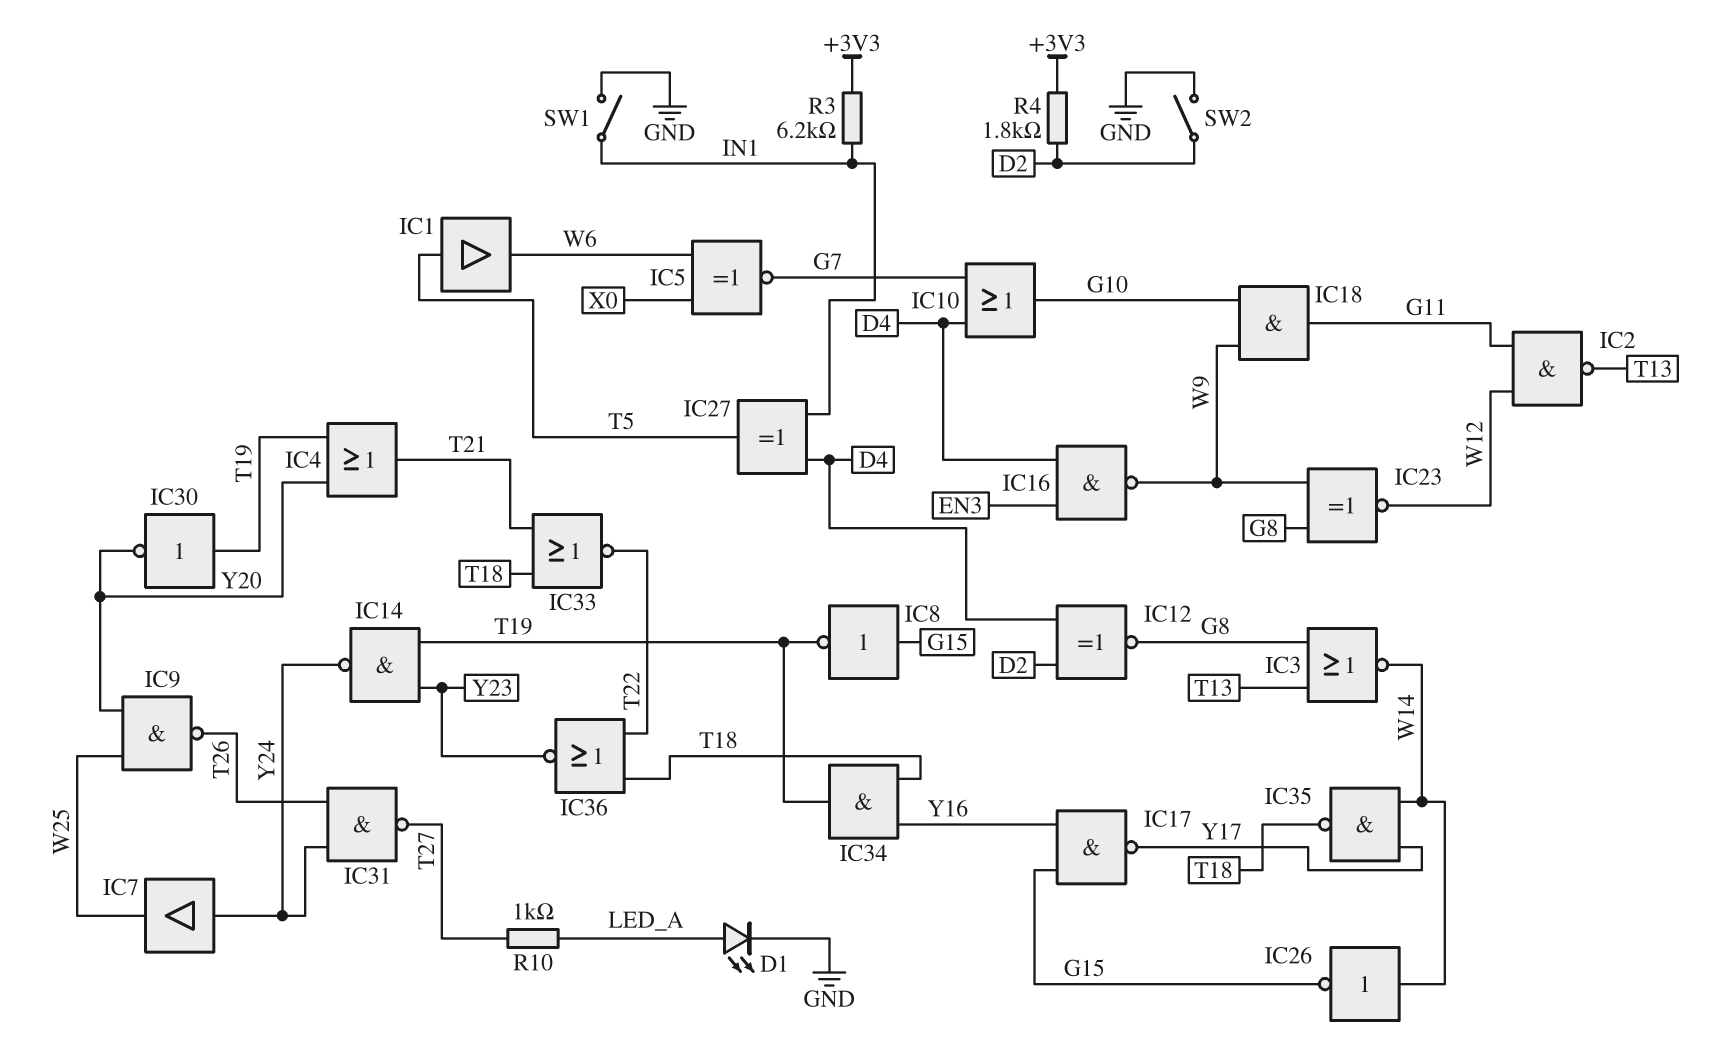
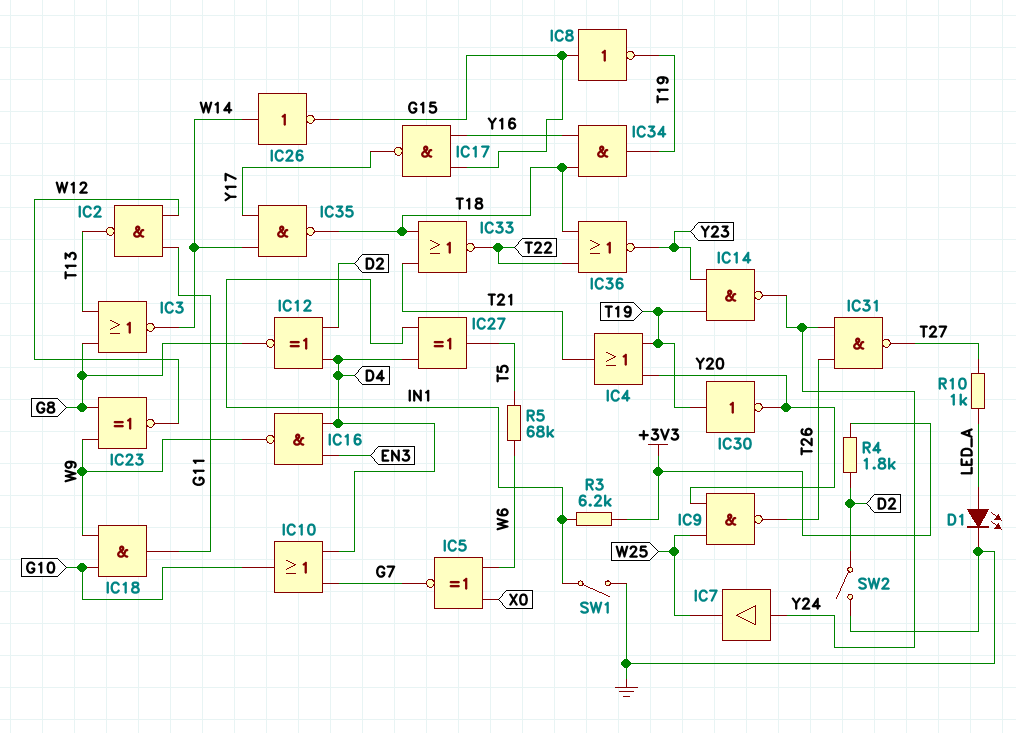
IC1: buffer (in T5, out W6) -> none
R5: none -> 68k (T5, W6)

